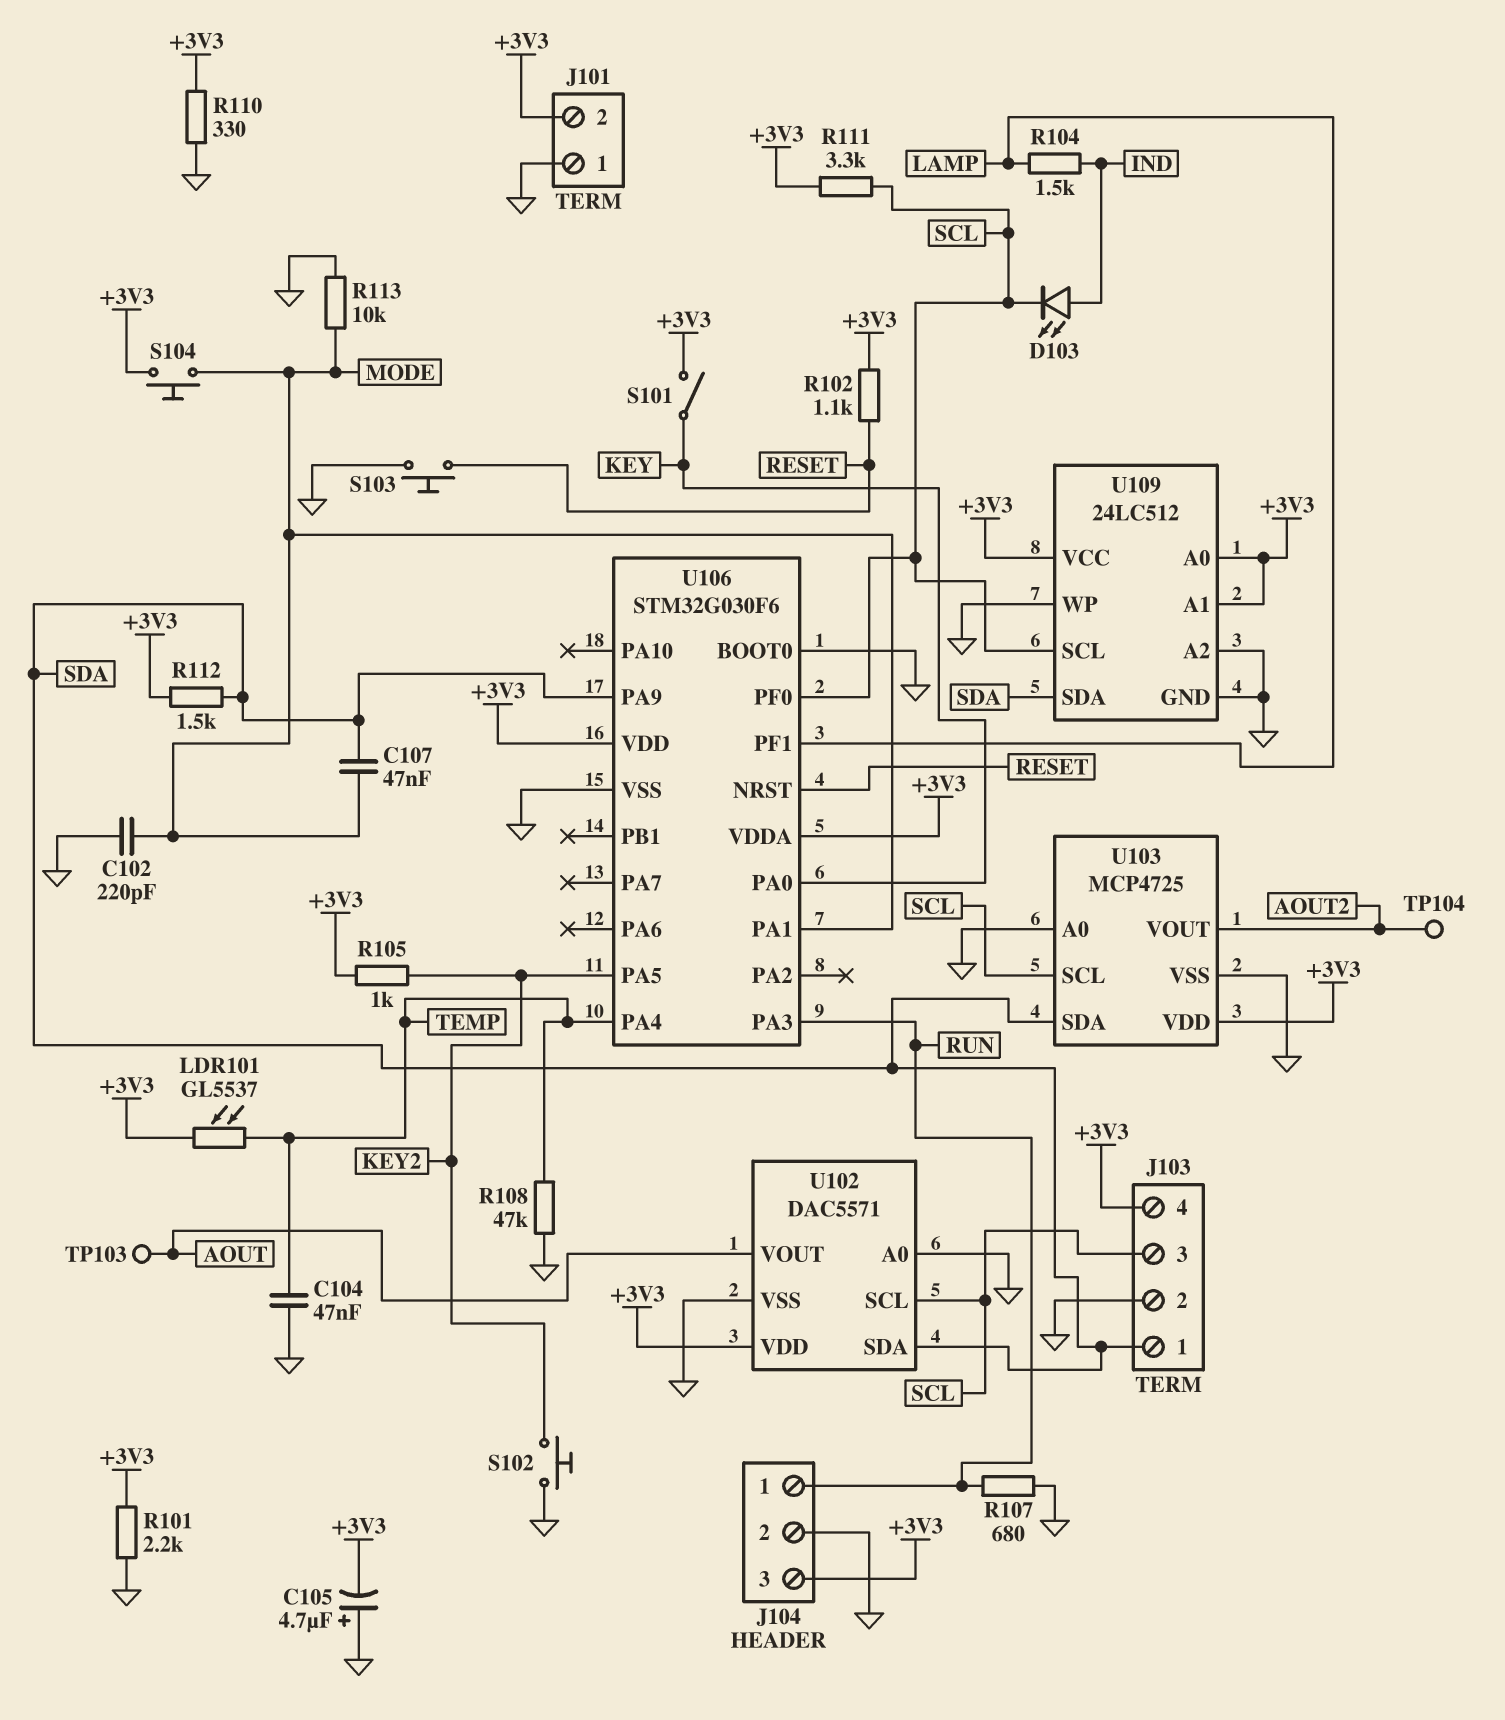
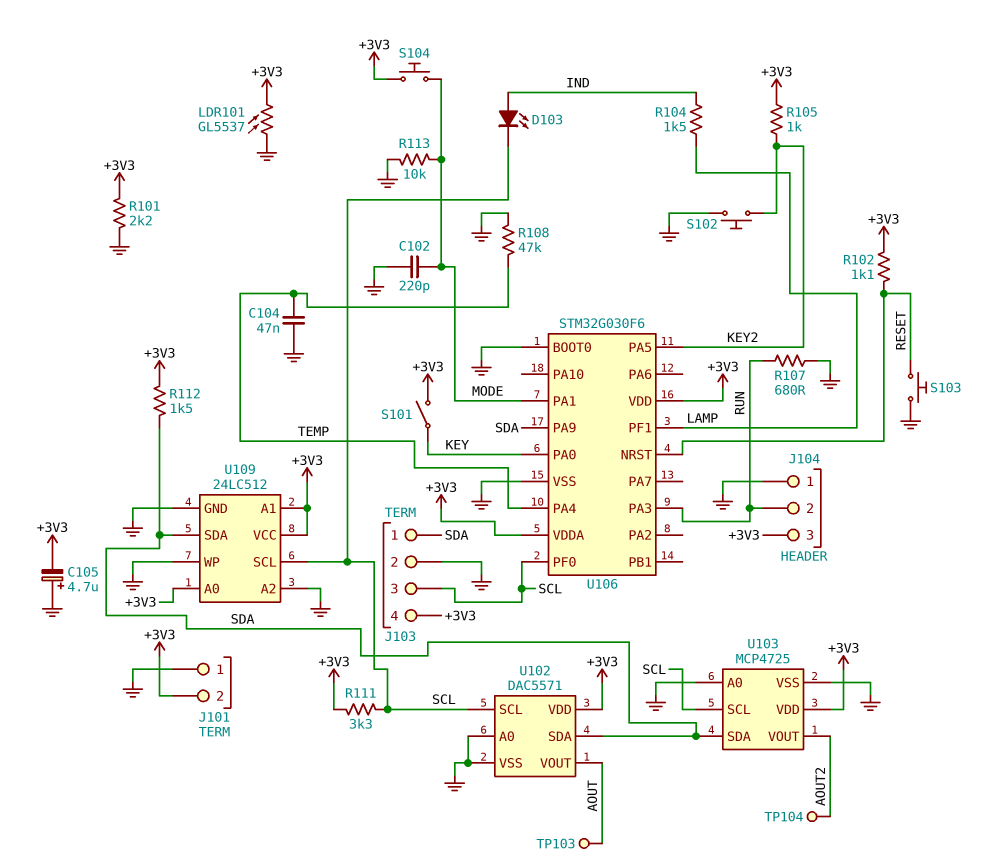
C107: 47nF (MODE, SDA) -> none
J104 pin 1: RUN -> GND
J104 pin 2: GND -> RUN
LDR101: GL5537 (+3V3, TEMP) -> GL5537 (+3V3, GND)
R110: 330 (+3V3, GND) -> none

